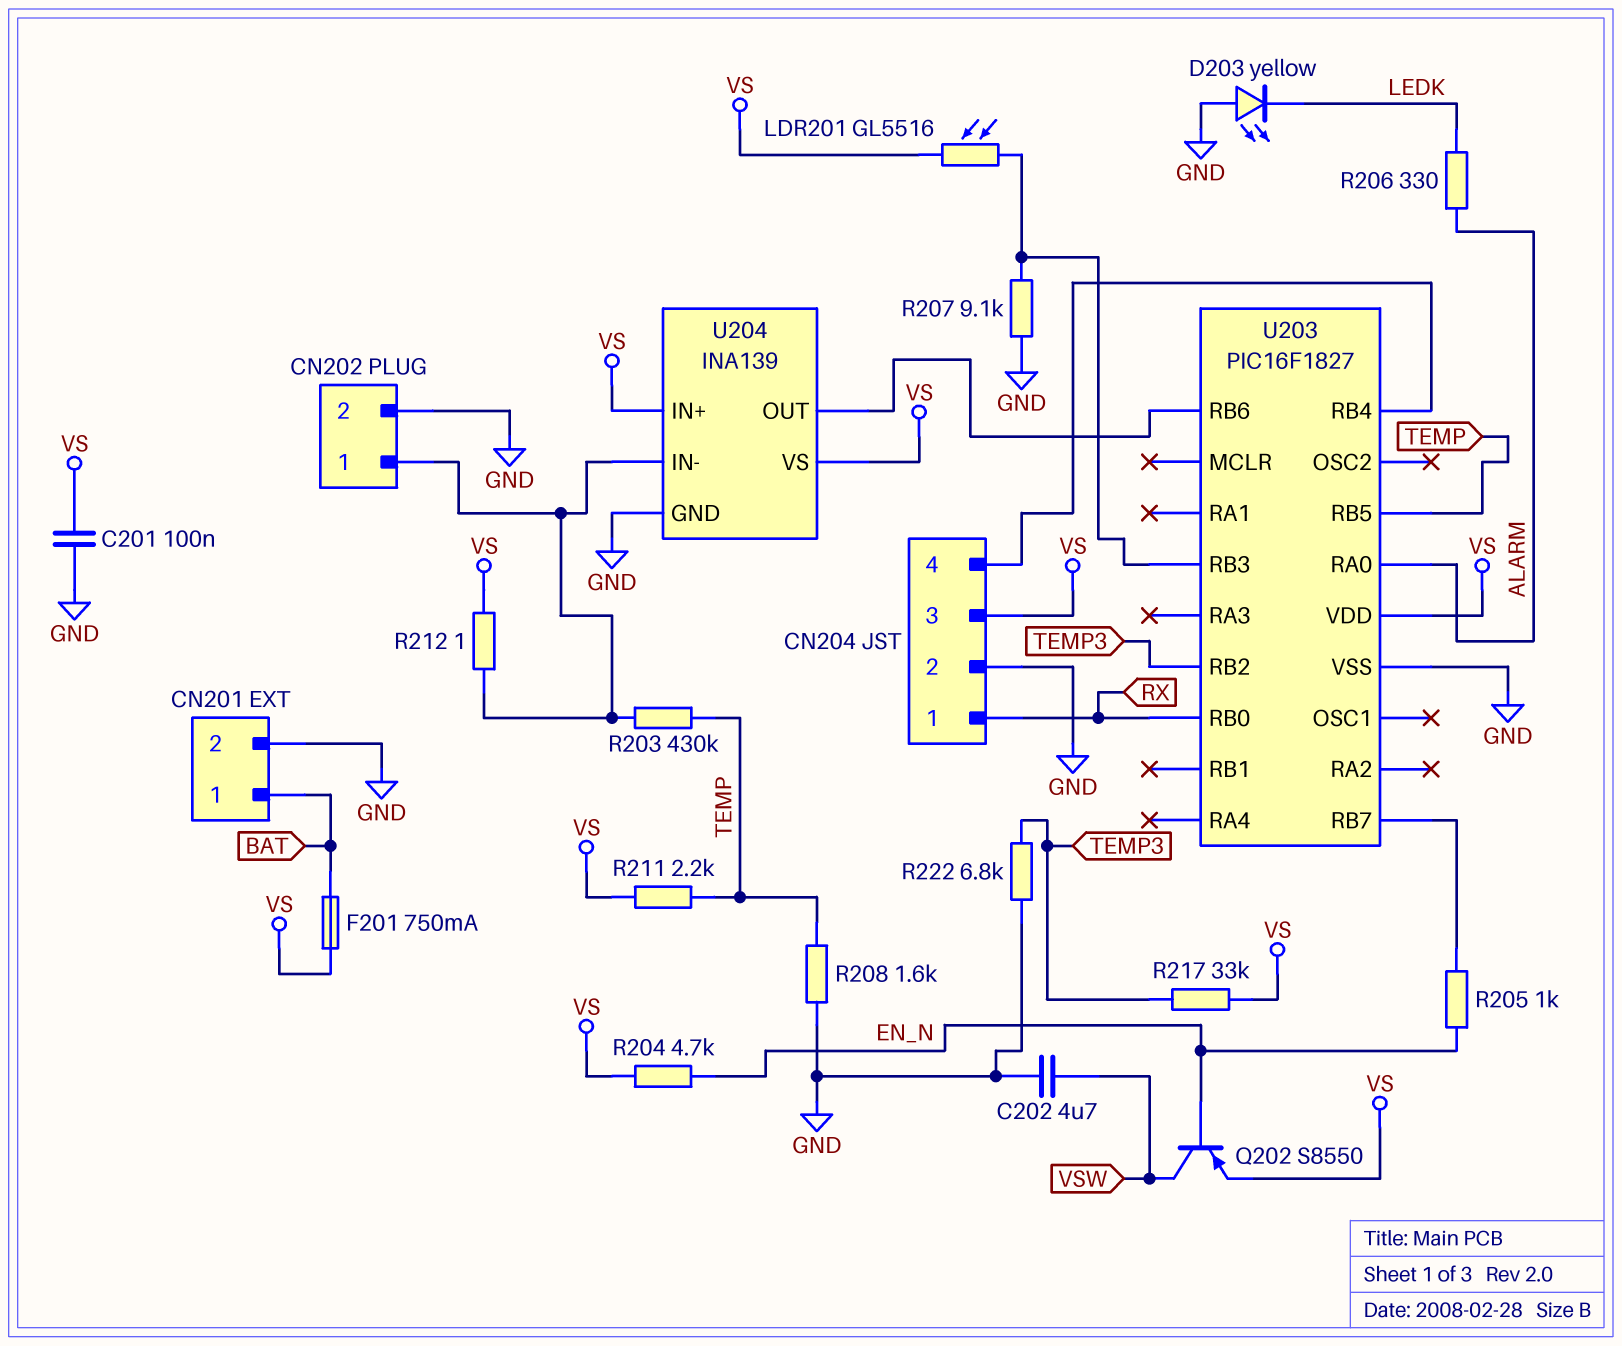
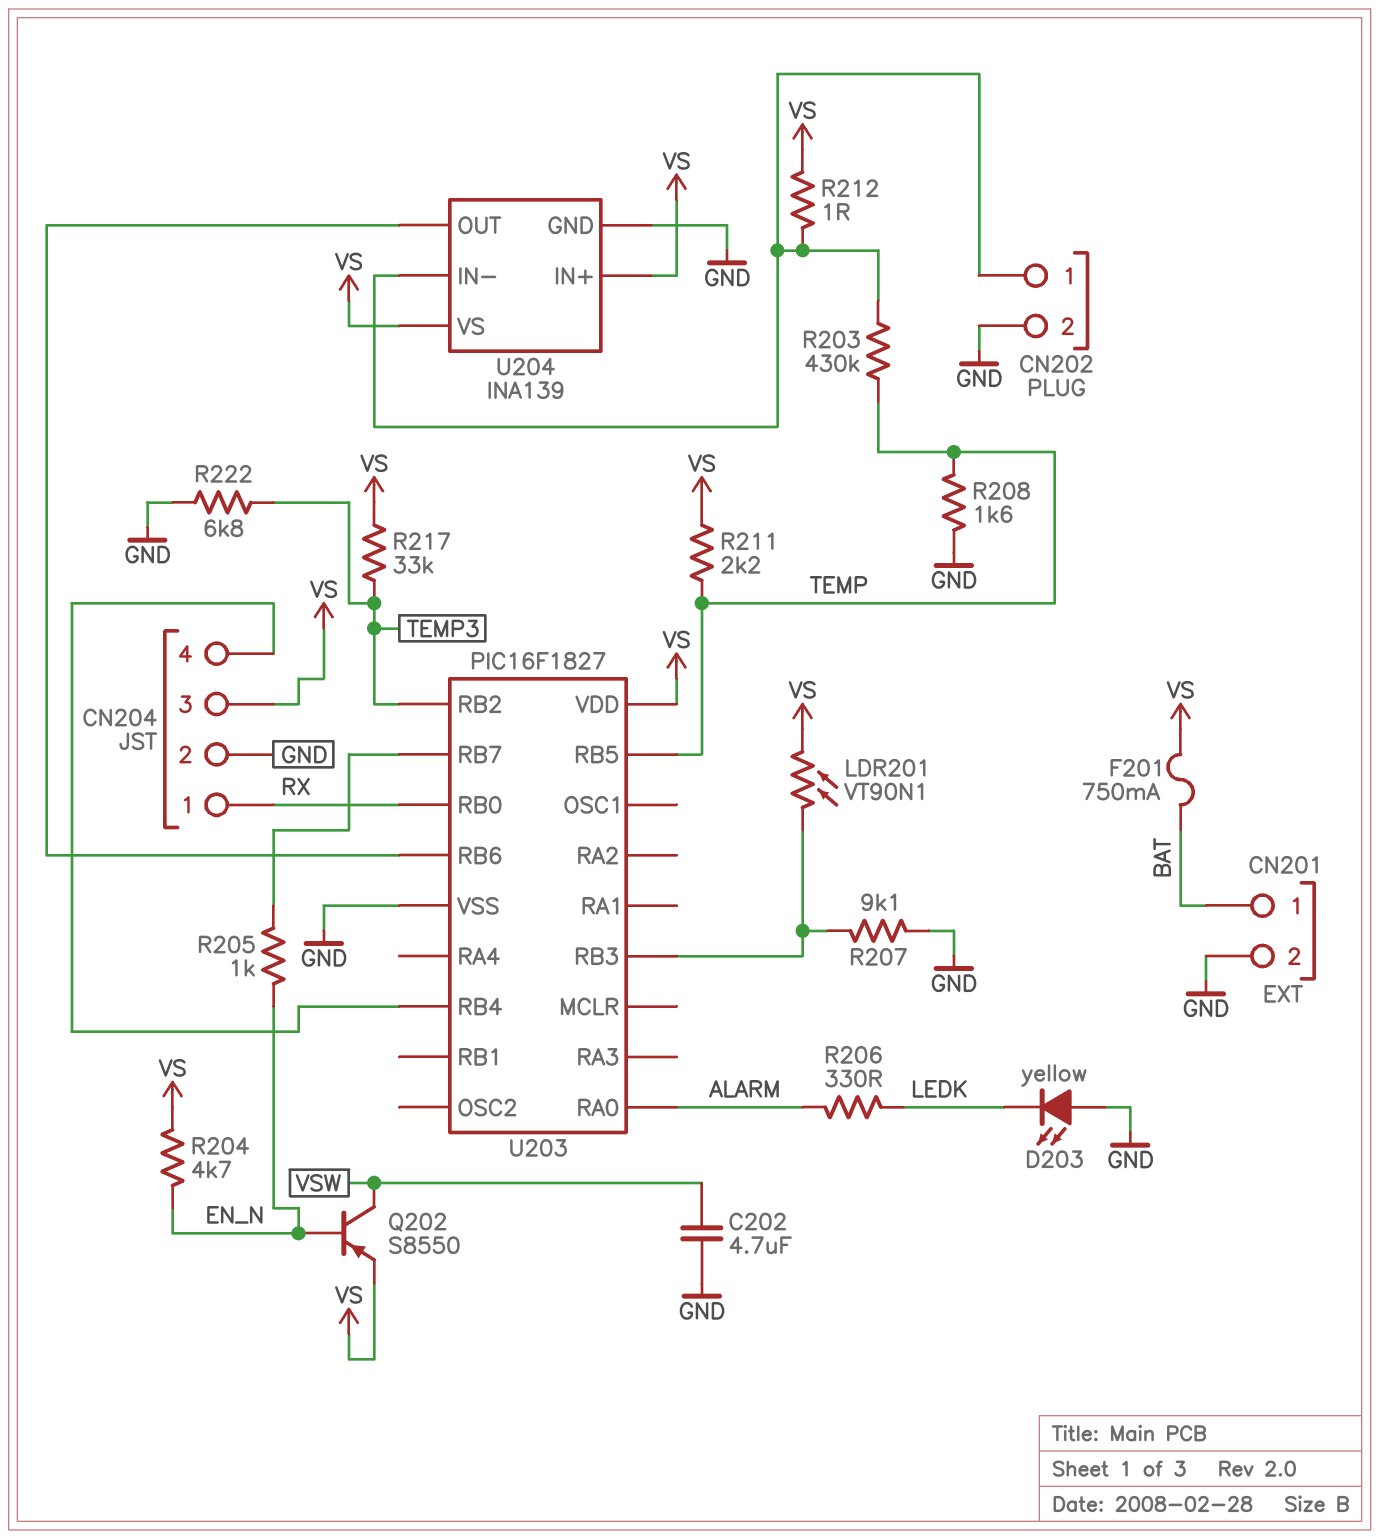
C201: 100nF (GND, VS) -> none
LDR201: GL5516 (U203/RB3, VS) -> VT90N1 (U203/RB3, VS)

